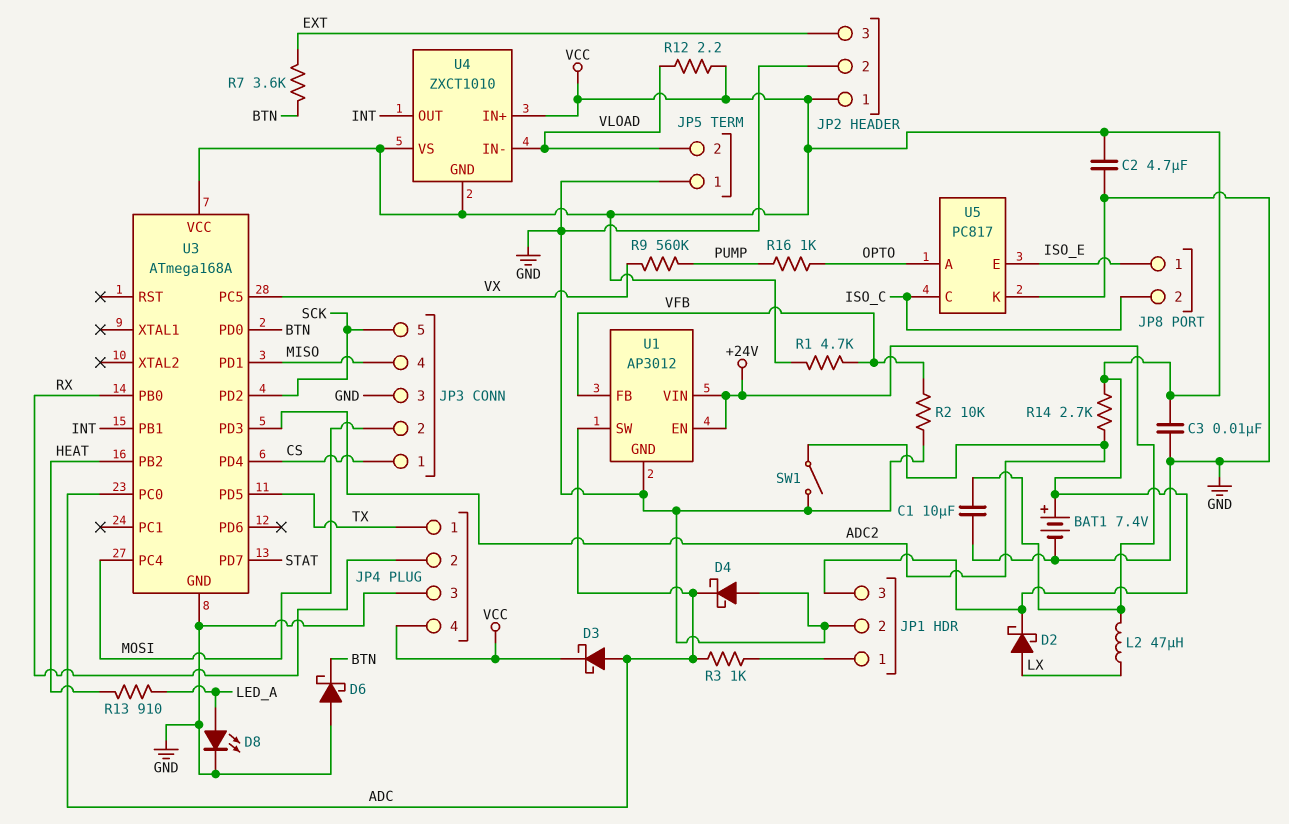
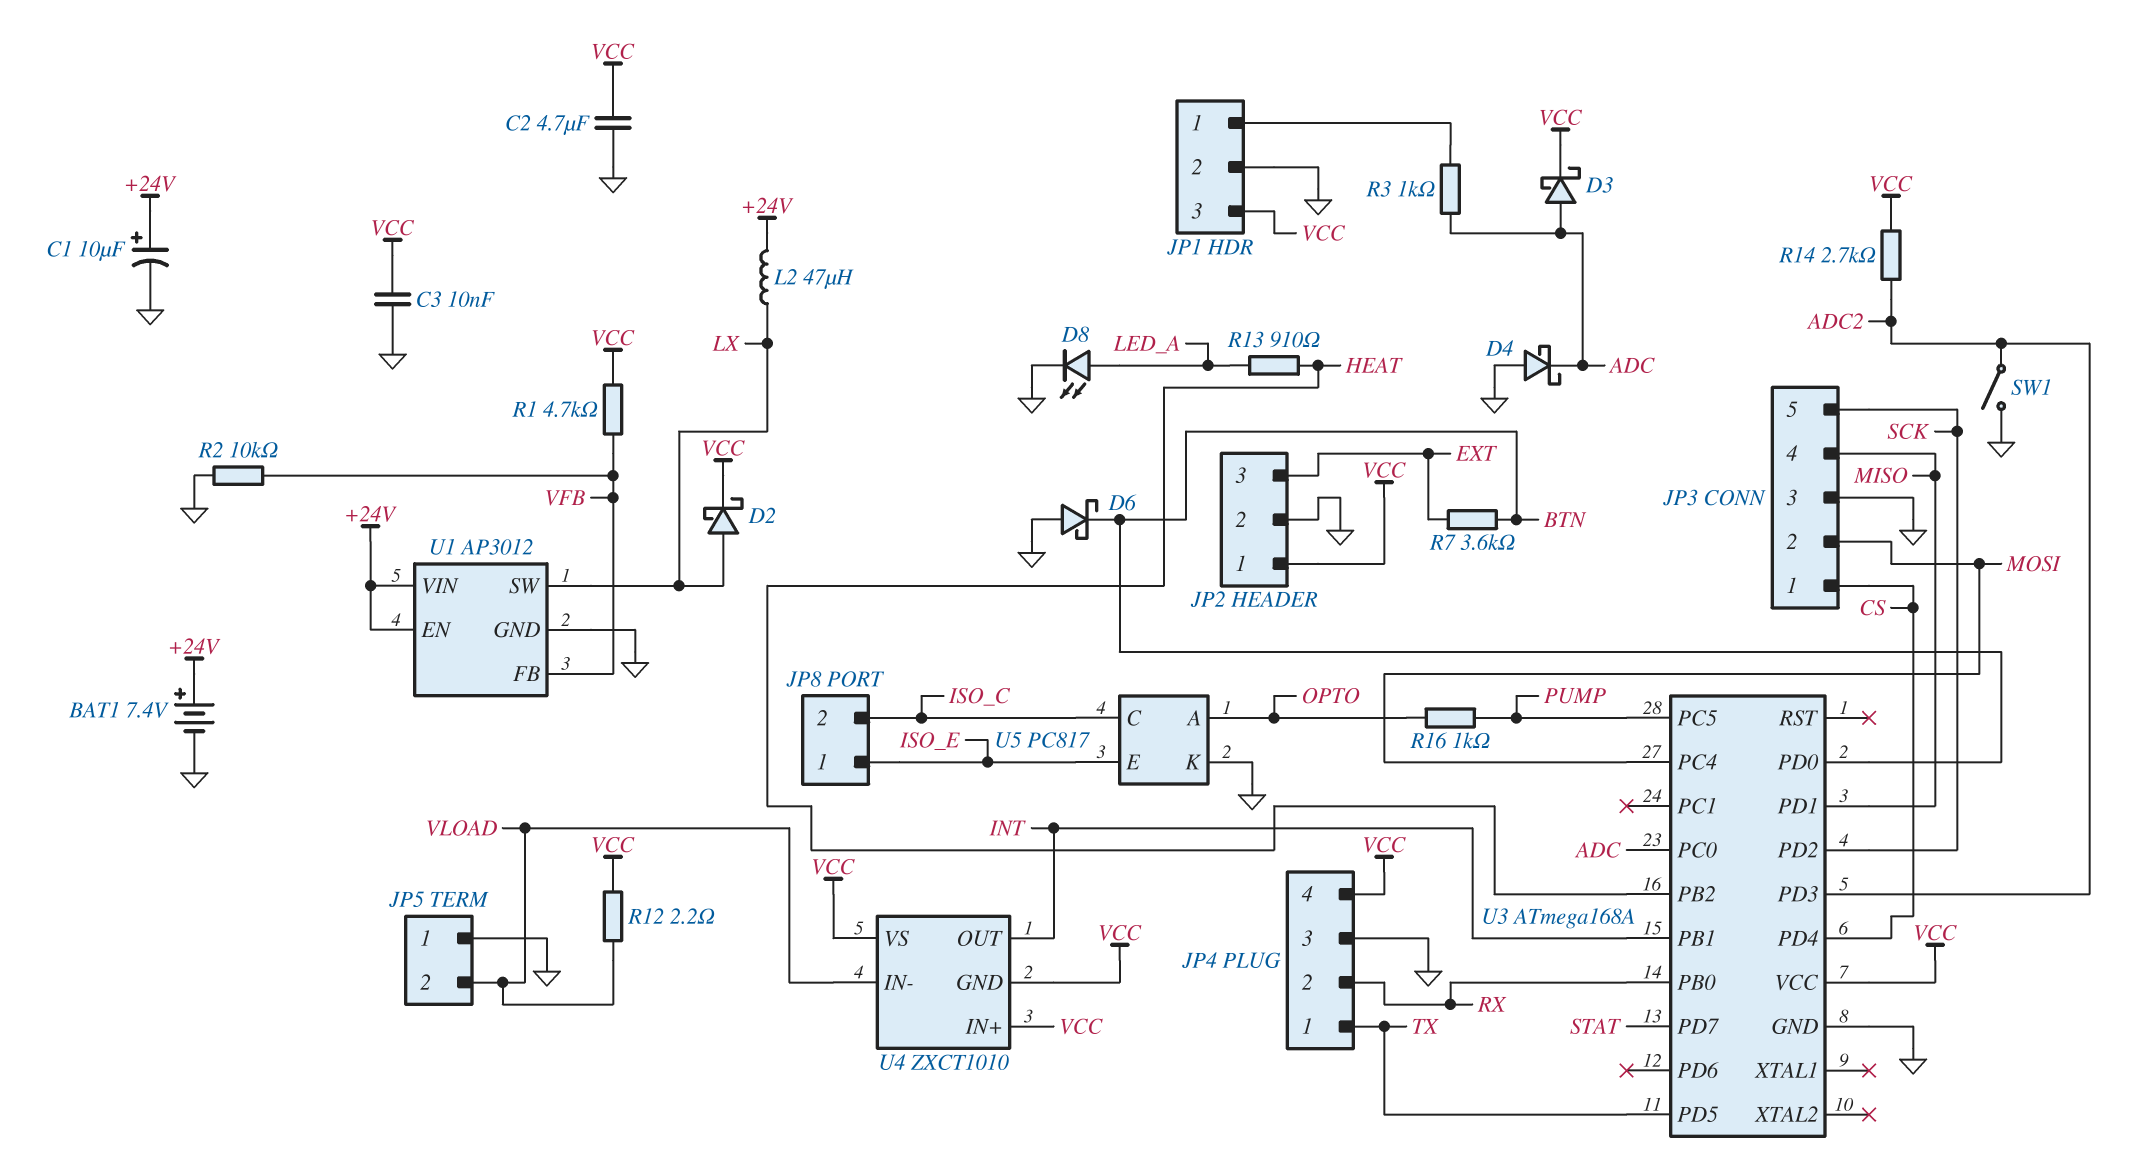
BAT1: 7.4V (plus VCC, minus GND) -> 7.4V (plus +24V, minus GND)
C1: 10uF (+24V, GND) -> 10uF (plus +24V, minus GND)
R9: 560k (PUMP, VX) -> none
U1 pin SW: ADC -> LX
U3 pin PC5: VX -> PUMP

